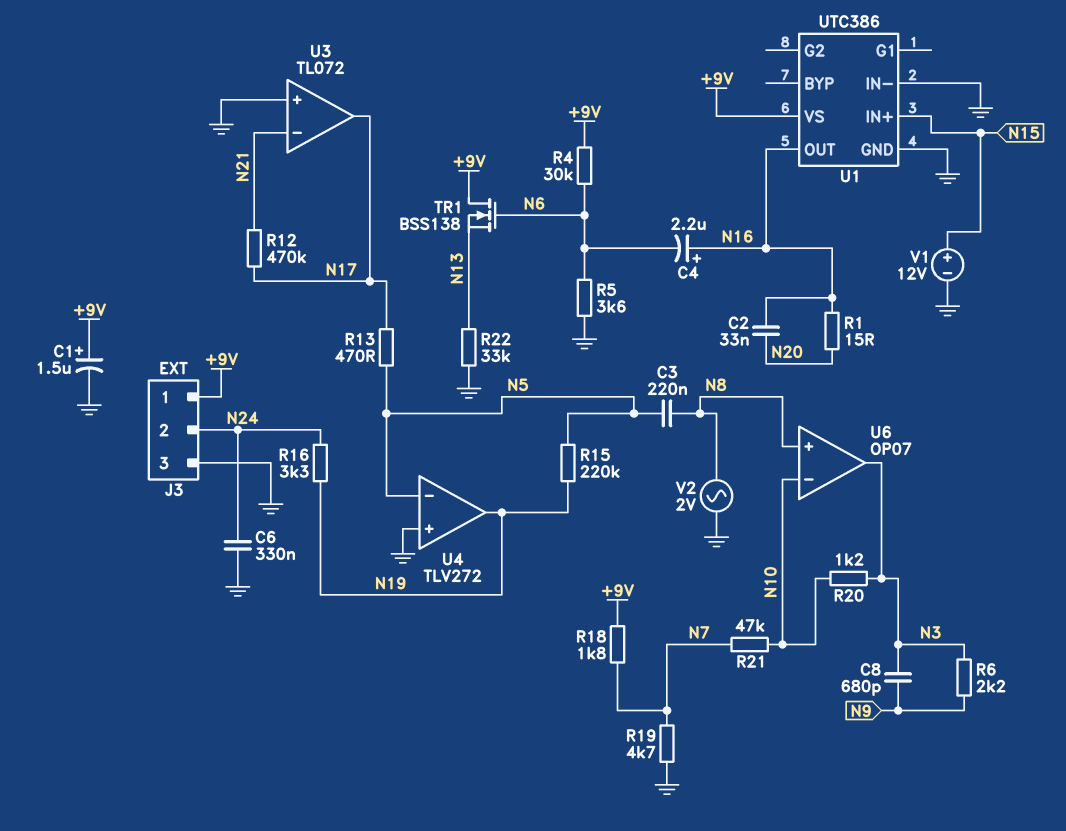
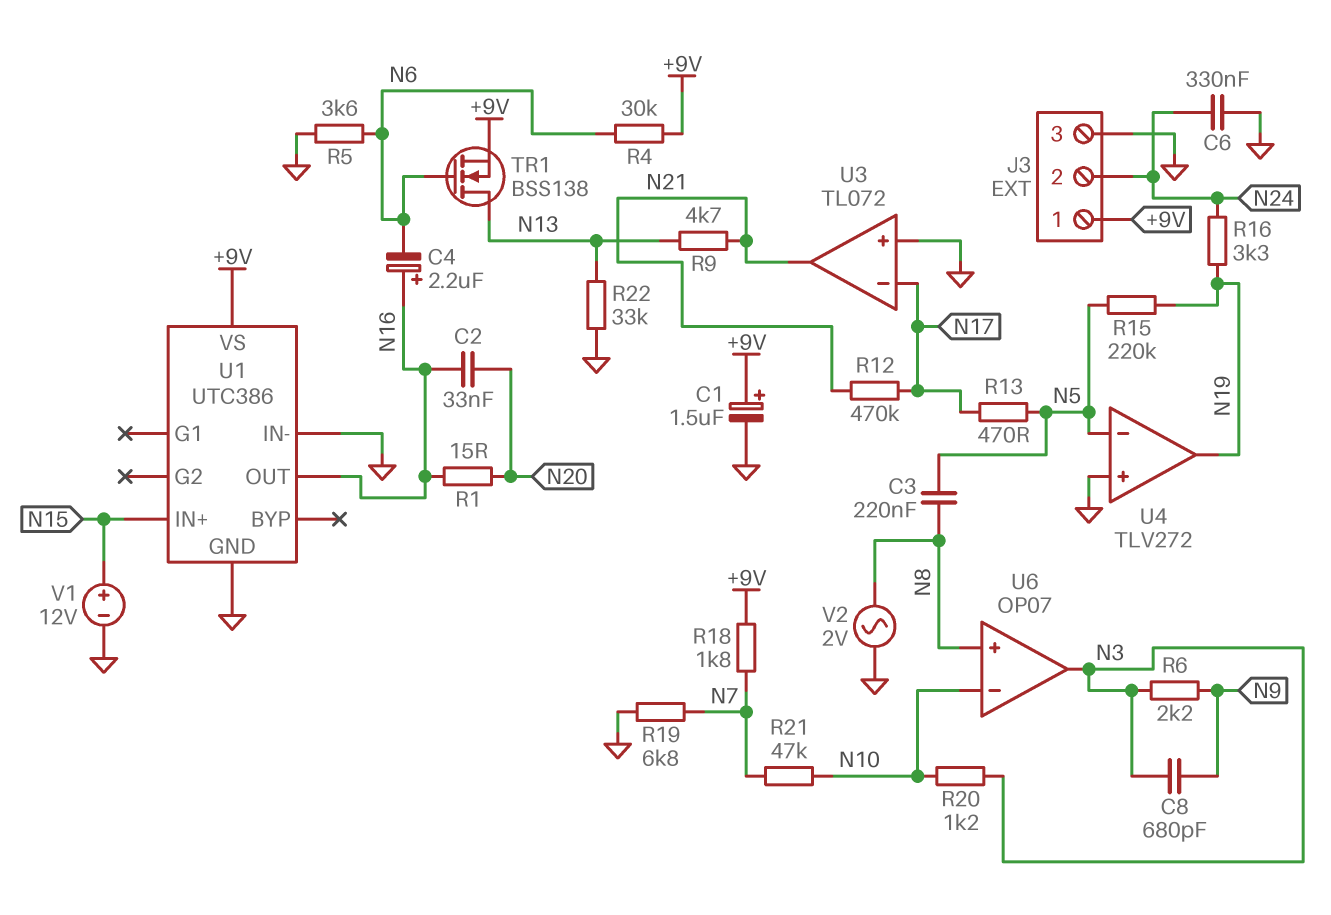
R9: none -> 4.7k (N13, N21)
R19: 4.7k (GND, N7) -> 6.8k (GND, N7)
TR1: NMOS BSS138 (G N6, D +9V, S N13) -> NMOS BSS138 (G N6, D N13, S +9V)
U3 pin in-: N21 -> N17
U3 pin out: N17 -> N21

